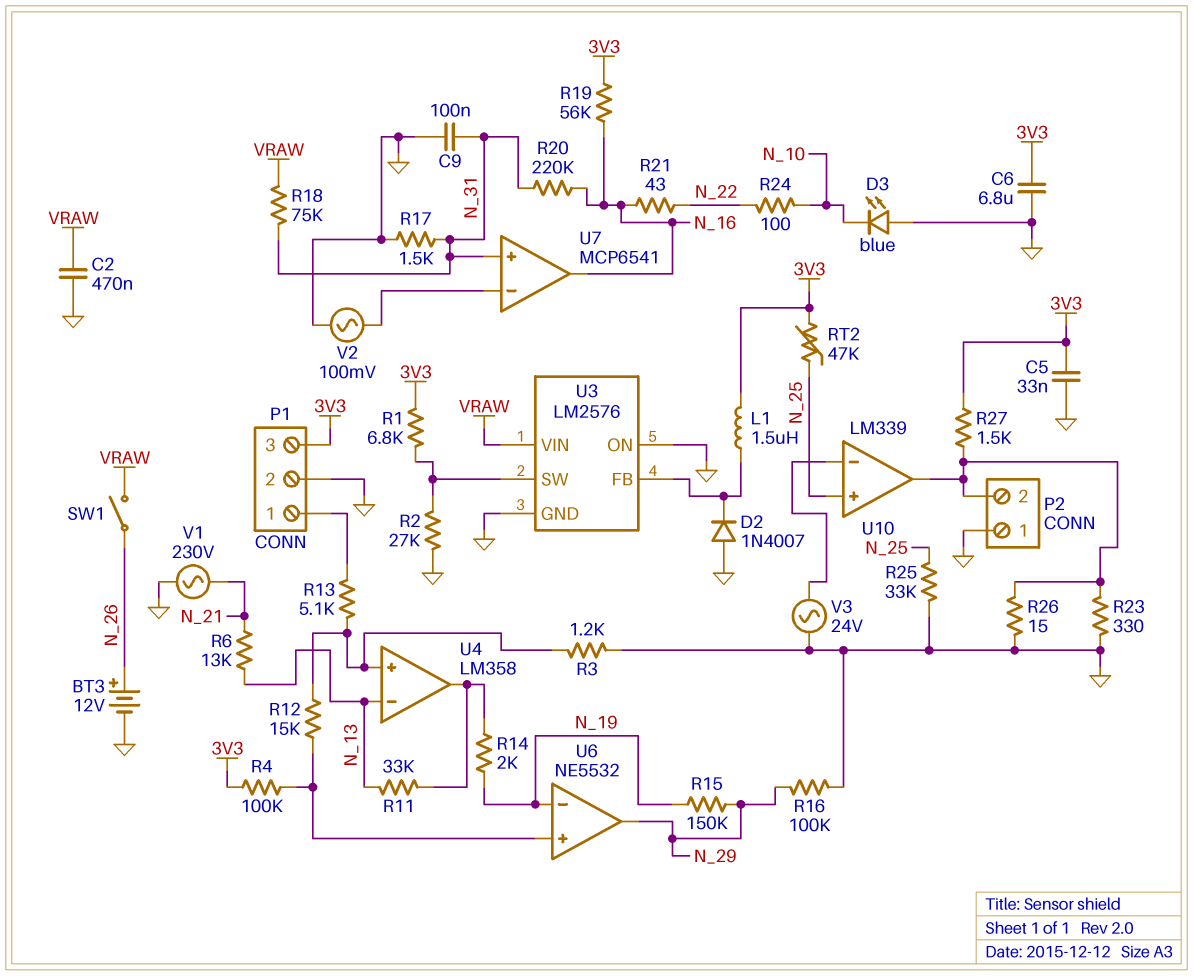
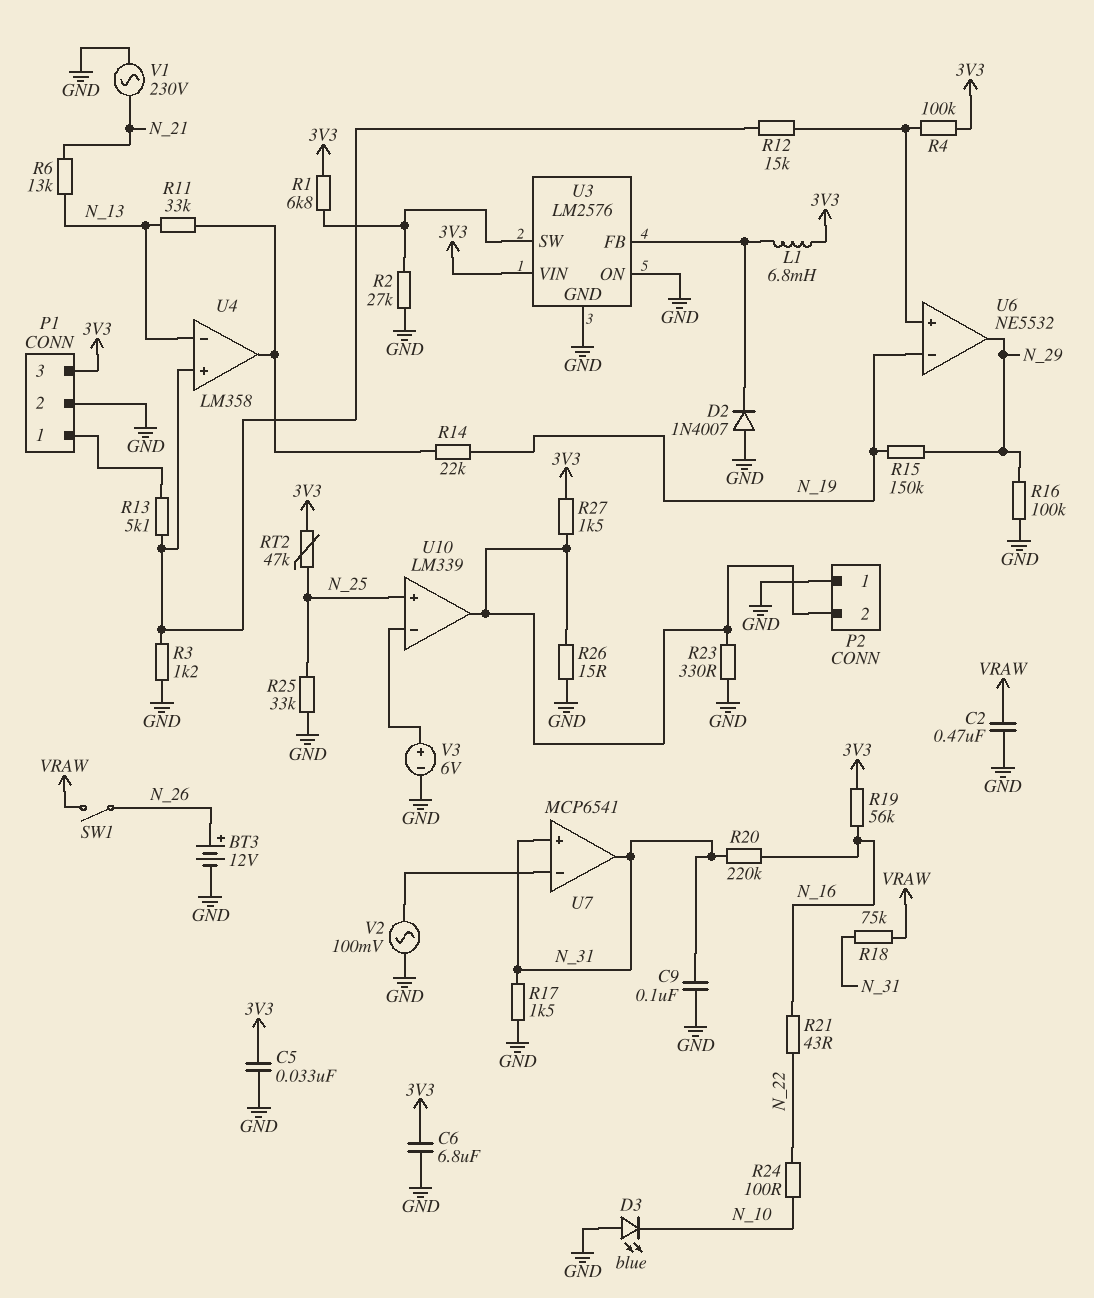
L1: 1.5uH (3V3, U3/FB) -> 6.8mH (3V3, U3/FB)
R14: 2k (N_19, U4/out) -> 22k (N_19, U4/out)
U3 pin VIN: VRAW -> 3V3
U7 pin out: N_16 -> N_31
V3: AC 24V (GND, U10/in-) -> 6V (plus U10/in-, minus GND)

